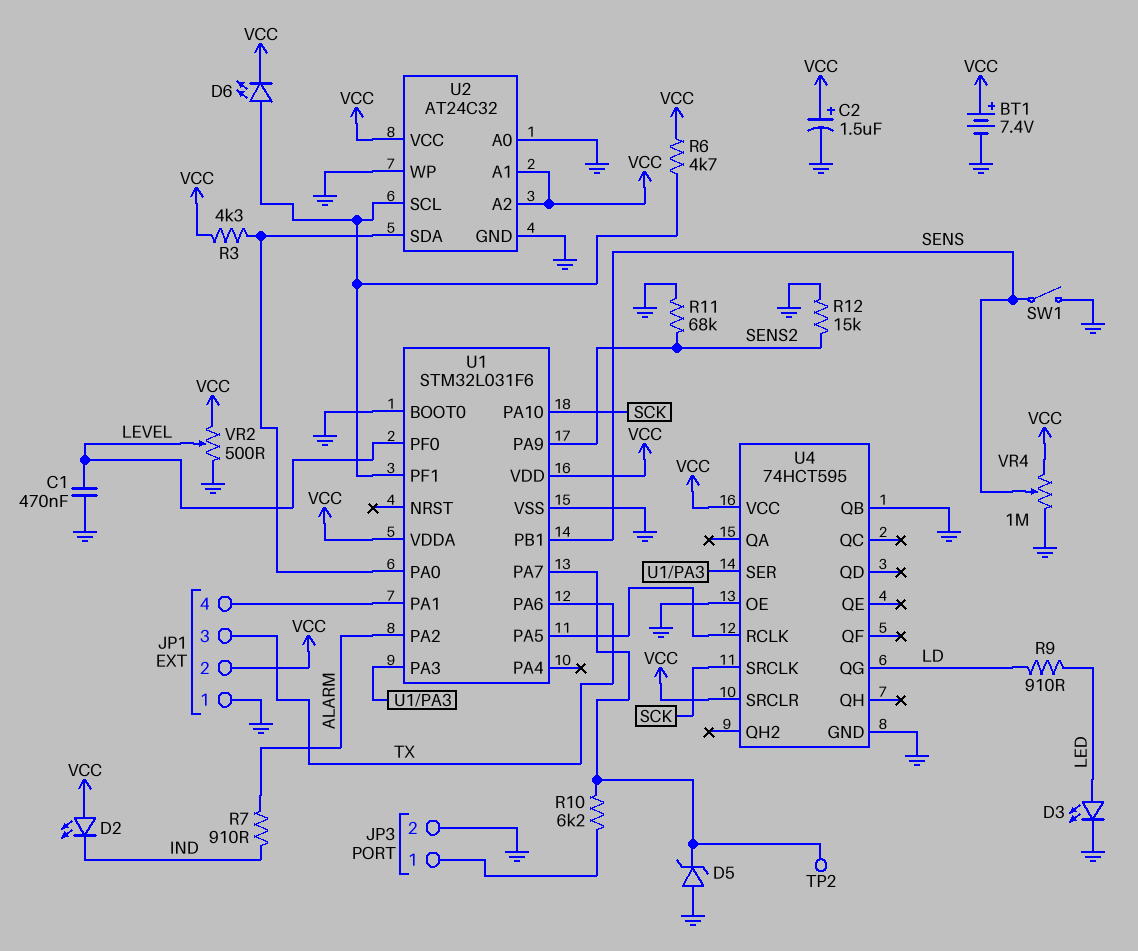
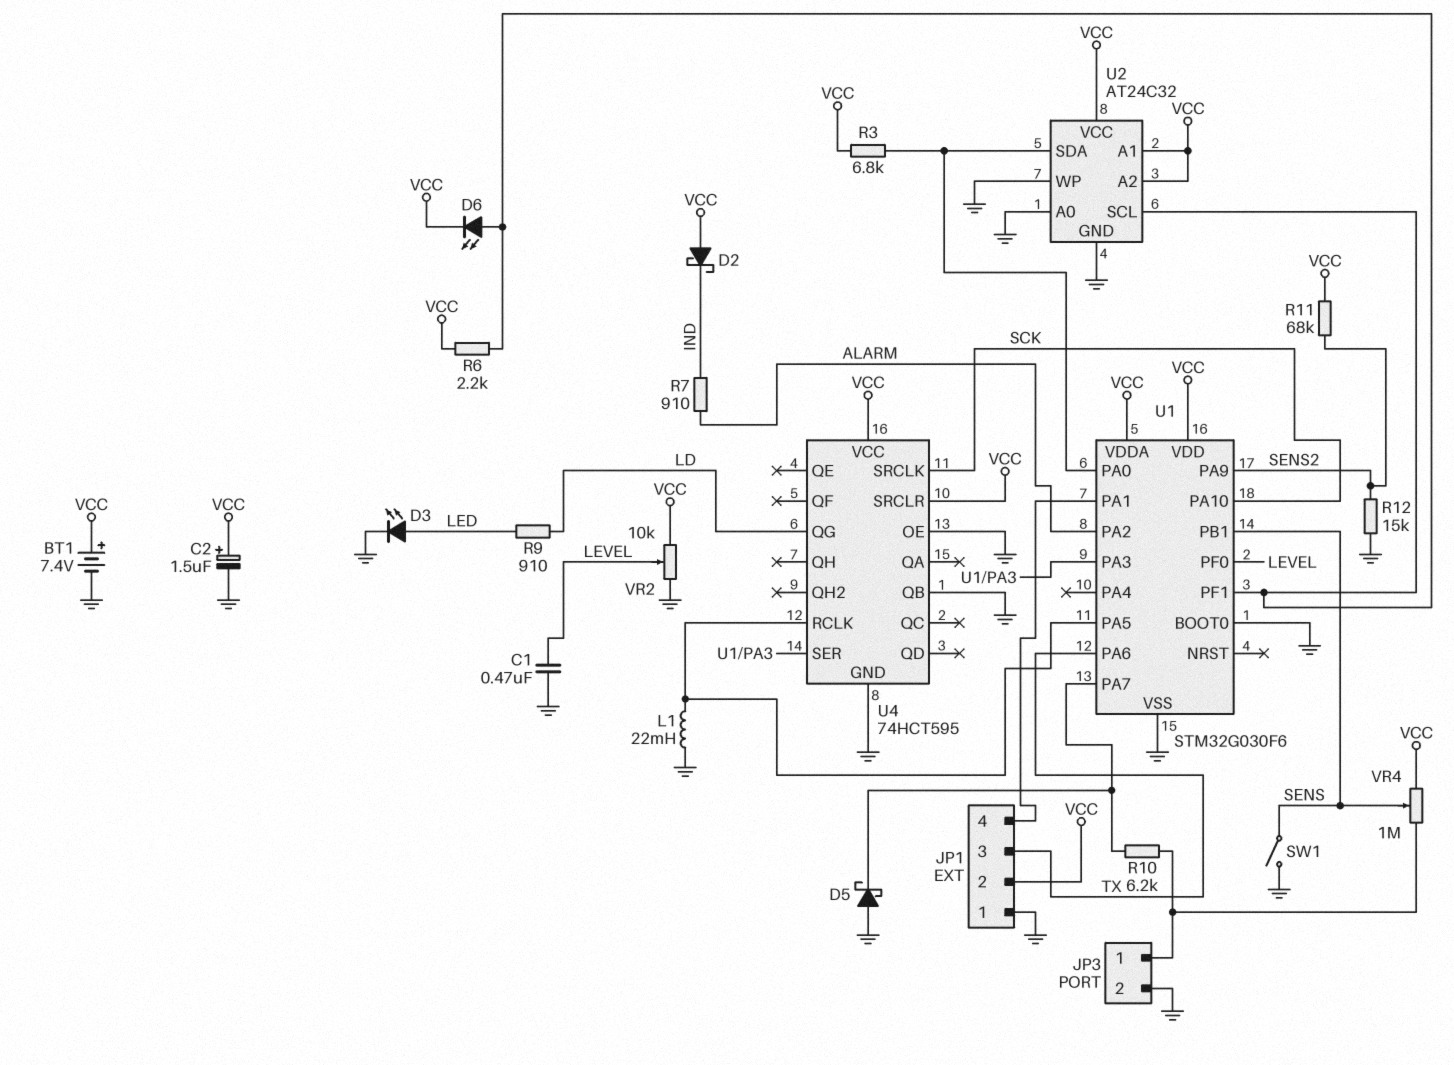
D2: LED (A VCC, K IND) -> schottky (A VCC, K IND)
D5: zener (A GND, K U1/PA7) -> schottky (A GND, K U1/PA7)
L1: none -> 22mH (GND, U1/PA5)
R3: 4.3k (U1/PA0, VCC) -> 6.8k (U1/PA0, VCC)
R6: 4.7k (U1/PF1, VCC) -> 2.2k (U1/PF1, VCC)
R11: 68k (GND, SENS2) -> 68k (SENS2, VCC)
TP2: test point (U1/PA7) -> none
U1: STM32L031F6 -> STM32G030F6
VR2: 500 (GND, VCC, wiper LEVEL) -> 10k (GND, VCC, wiper LEVEL)
VR4: 1M (GND, VCC, wiper SENS) -> 1M (JP3/1, VCC, wiper SENS)

